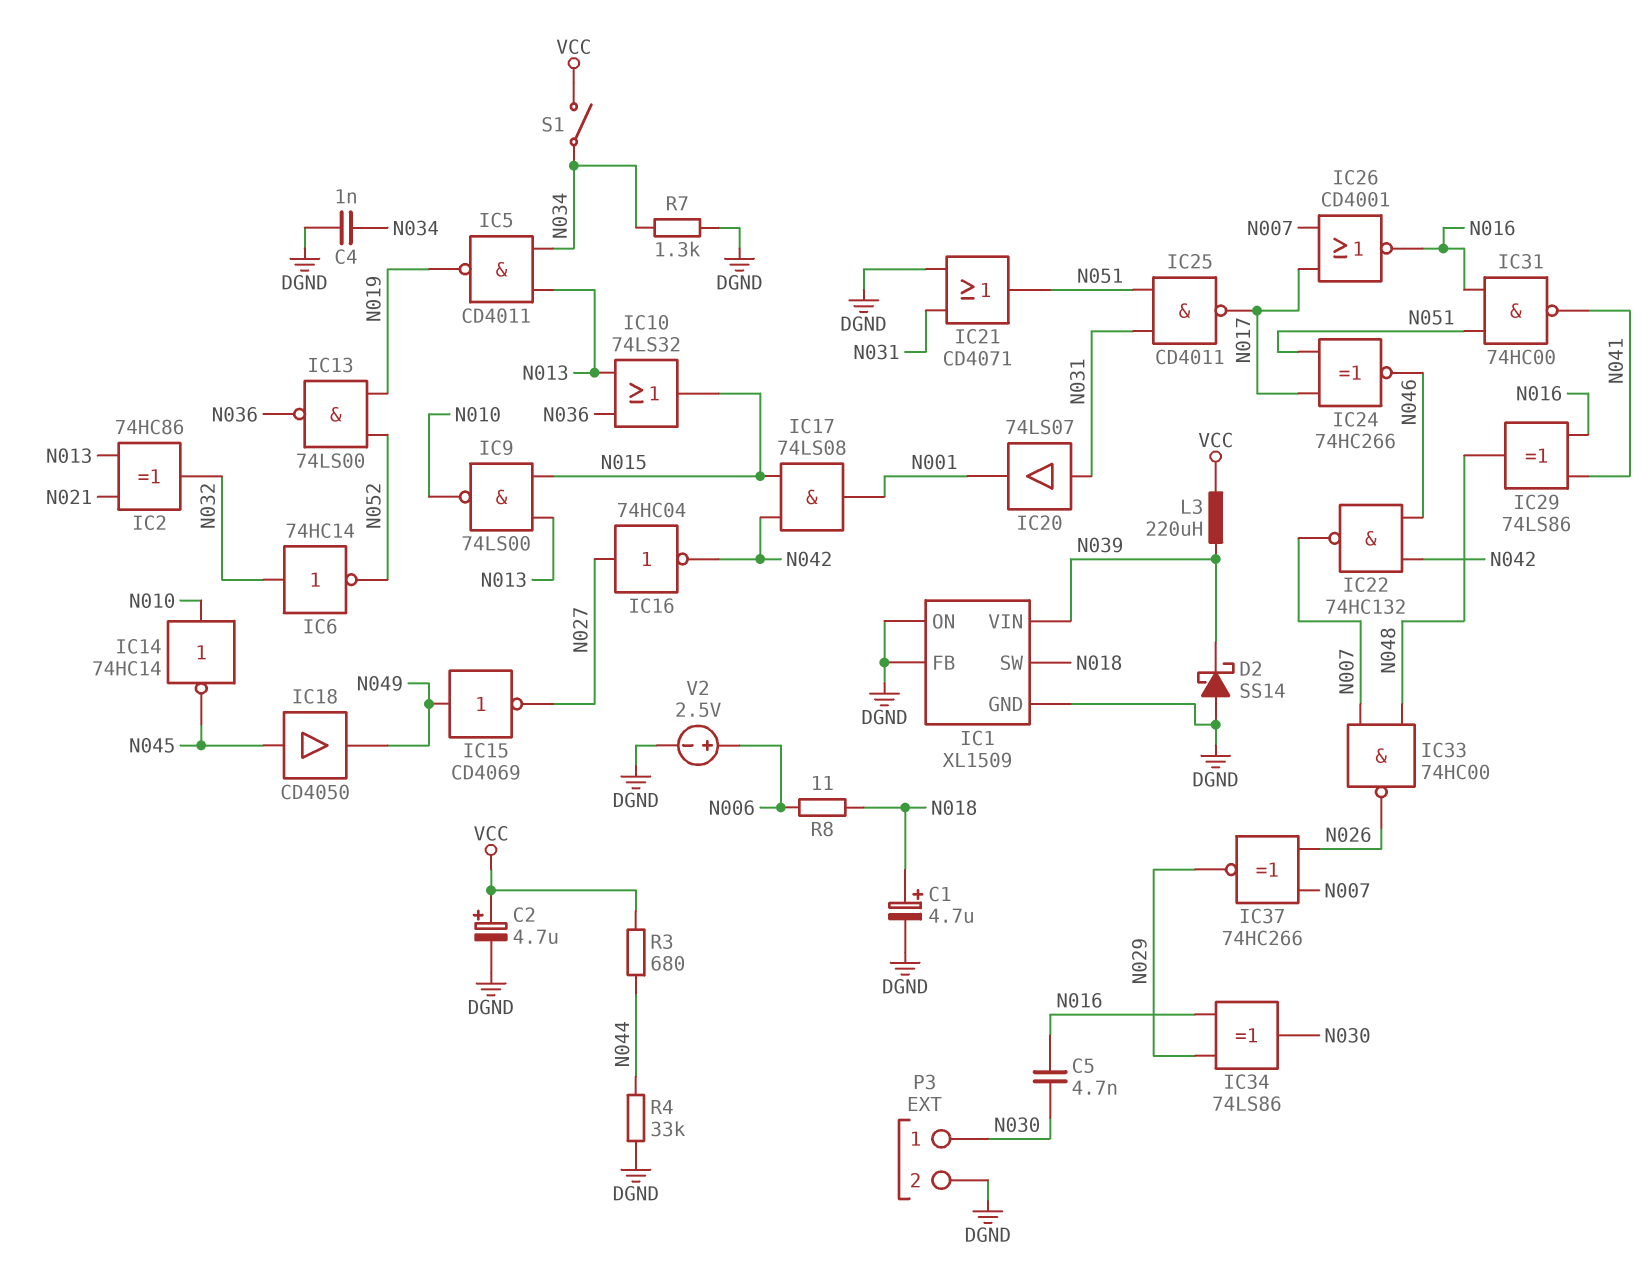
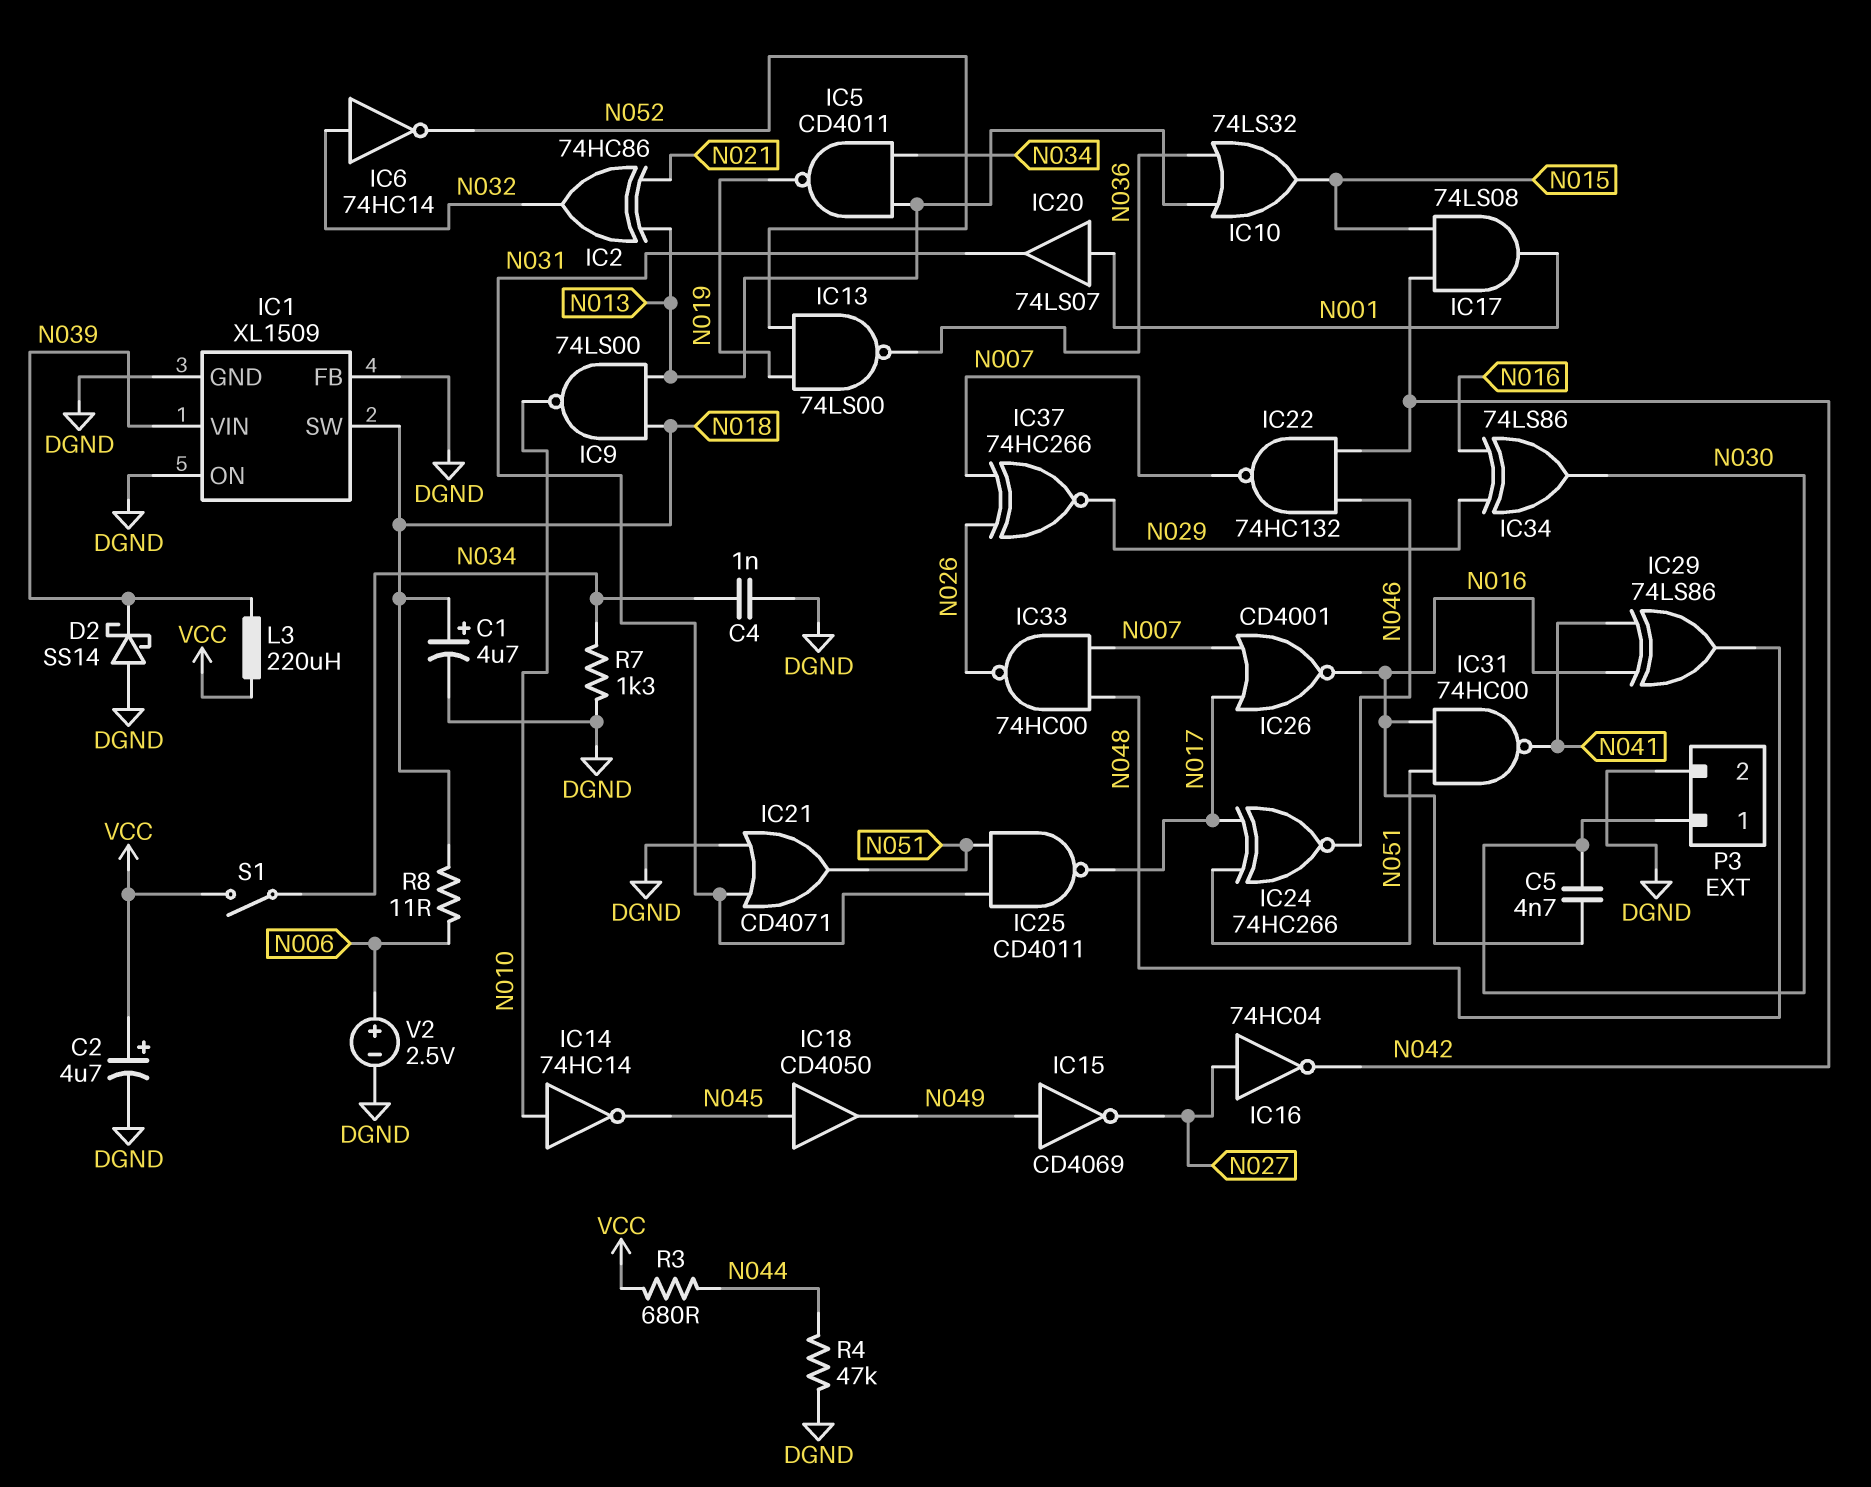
IC9: NAND 74LS00 (in N013, in N015, out N010) -> NAND 74LS00 (in N013, in N018, out N010)
IC20: buffer 74LS07 (in N031, out N001) -> buffer 74LS07 (in N001, out N031)
R4: 33k (DGND, N044) -> 47k (DGND, N044)

